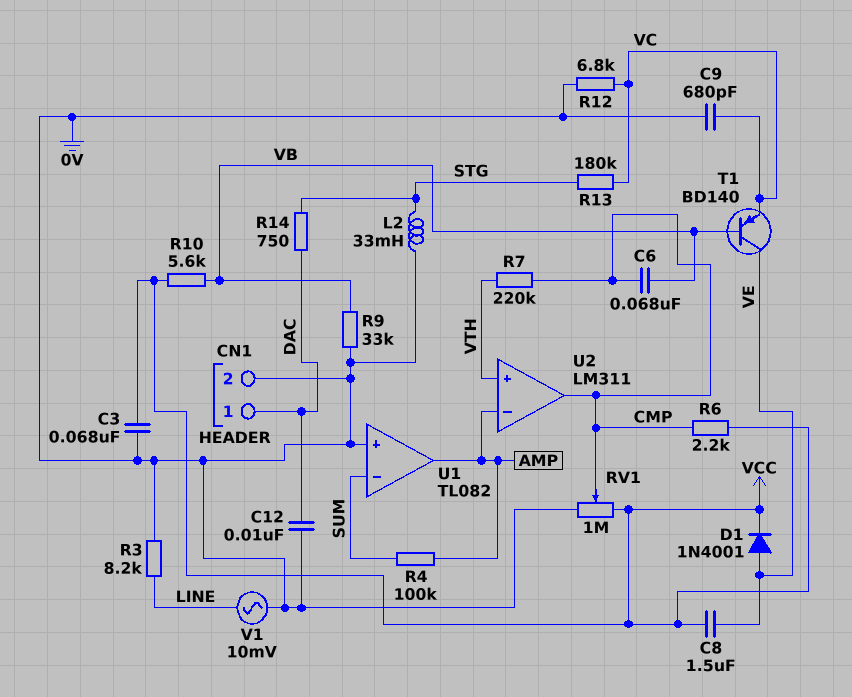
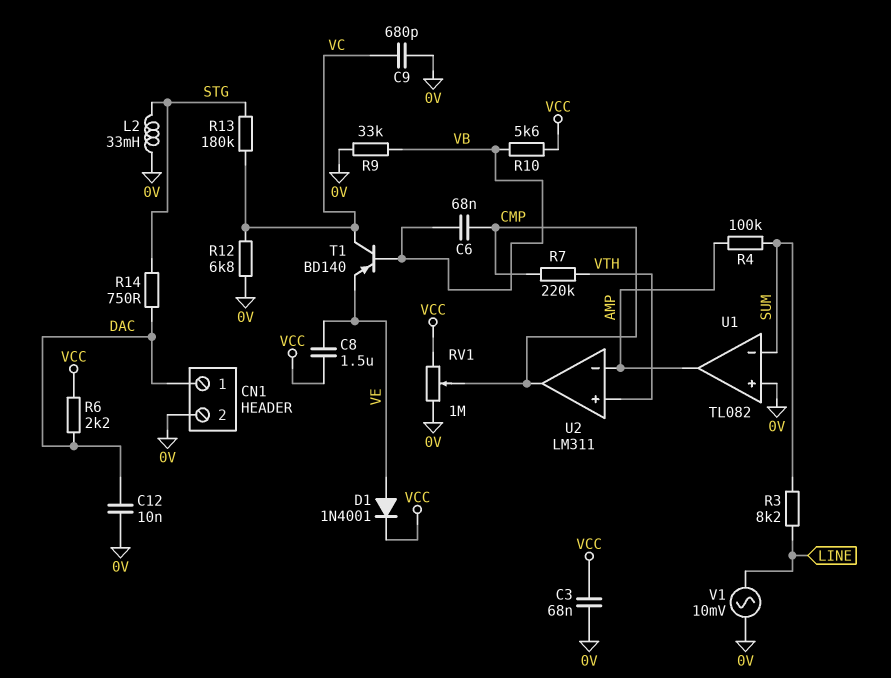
R3: 8.2k (0V, LINE) -> 8.2k (LINE, SUM)
R6: 2.2k (CMP, VCC) -> 2.2k (DAC, VCC)
T1: PNP BD140 (B VB, C VE, E VC) -> PNP BD140 (B VB, C VC, E VE)

